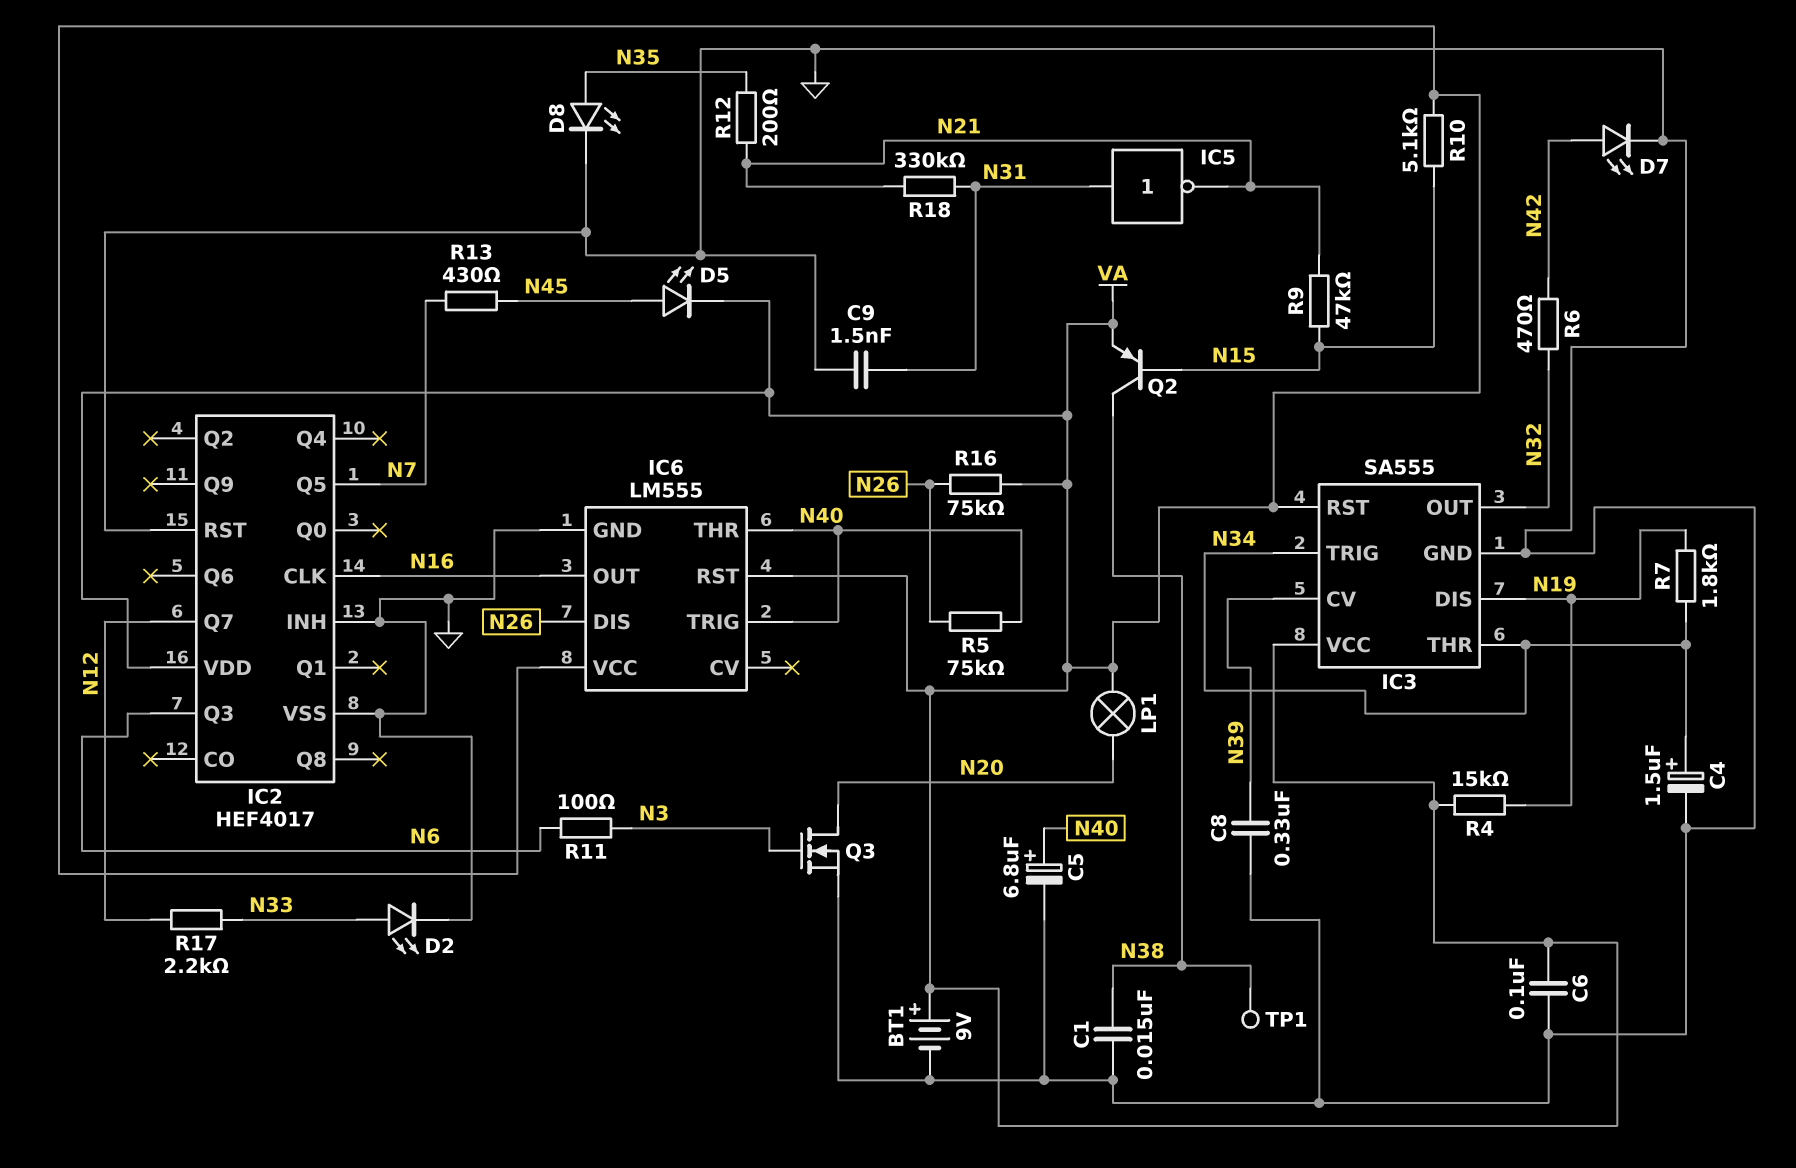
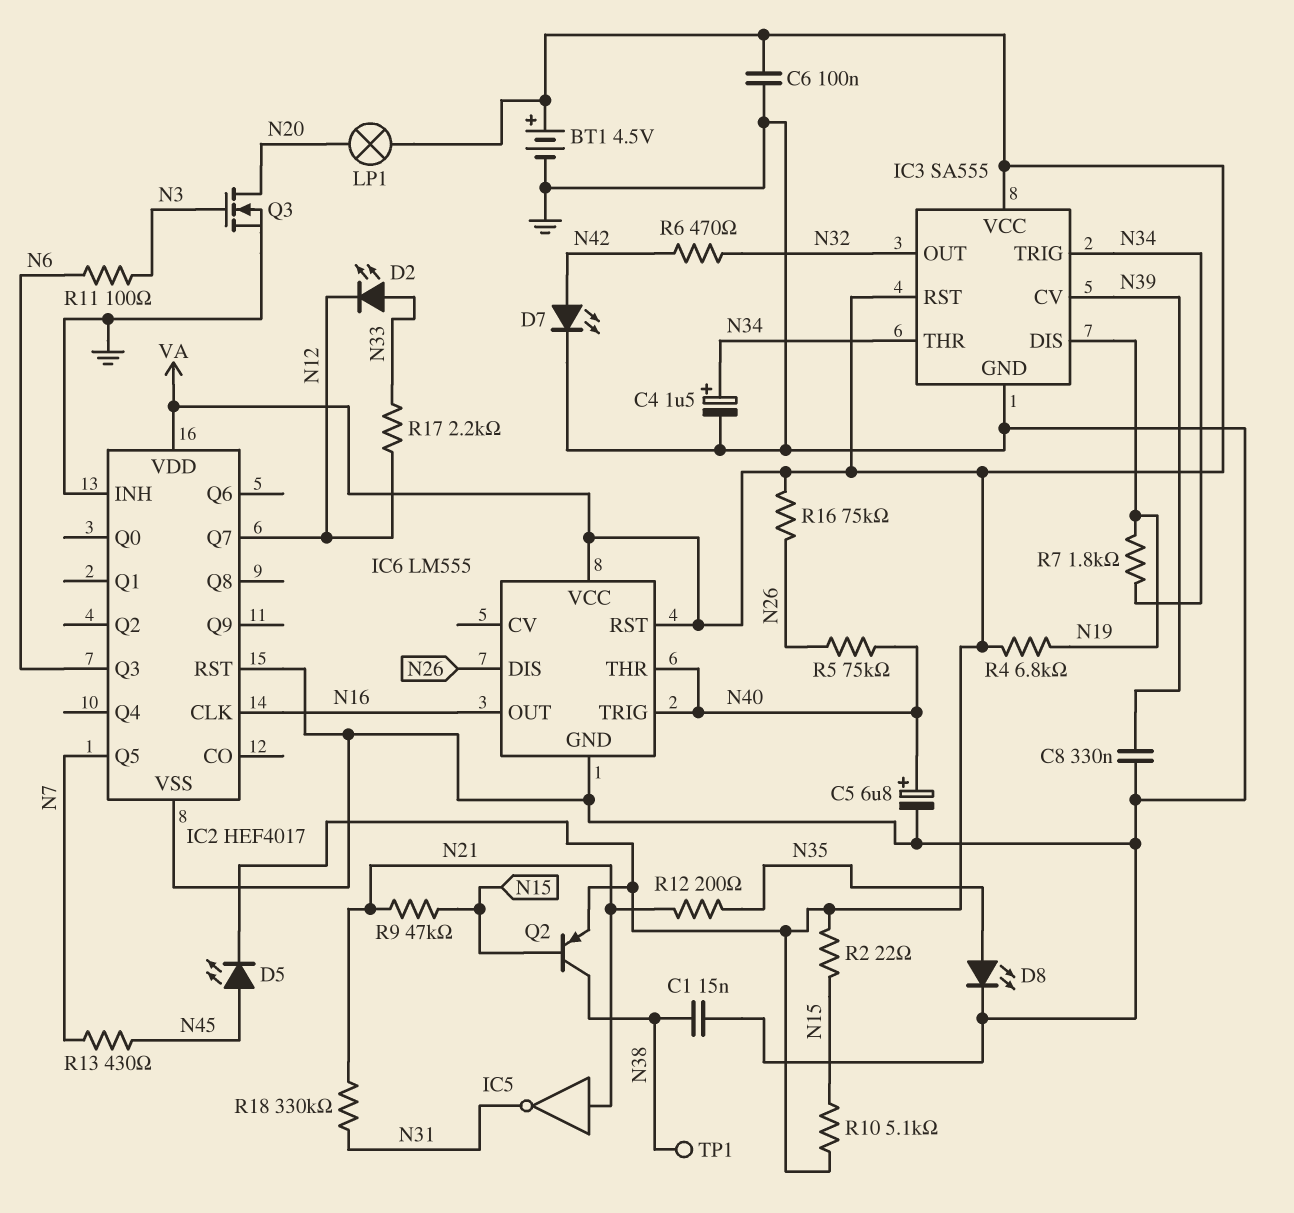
BT1: 9V (plus VA, minus GND) -> 4.5V (plus VA, minus GND)
C9: 1.5nF (GND, N31) -> none
D2: LED (A N33, K GND) -> LED (A N33, K N12)
IC5: NOT (in N31, out N21) -> NOT (in N21, out N31)
R2: none -> 22 (N15, VA)
R4: 15k (N19, VA) -> 6.8k (N19, VA)

